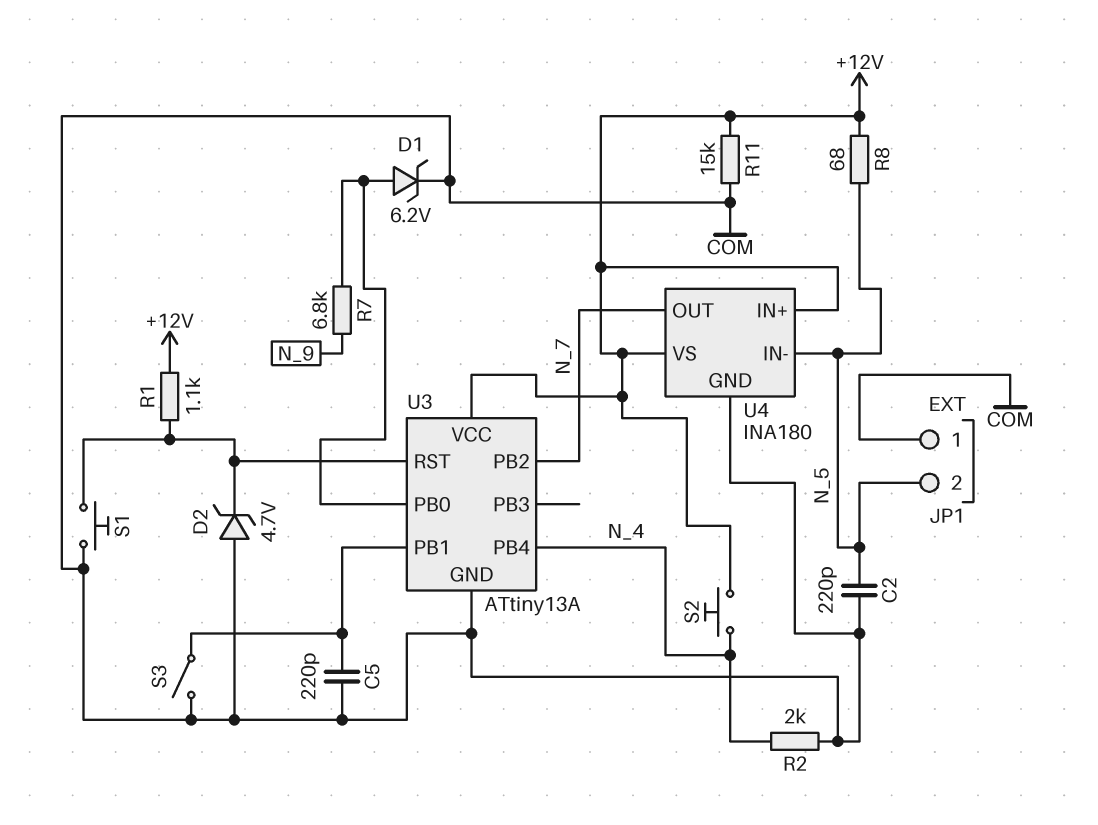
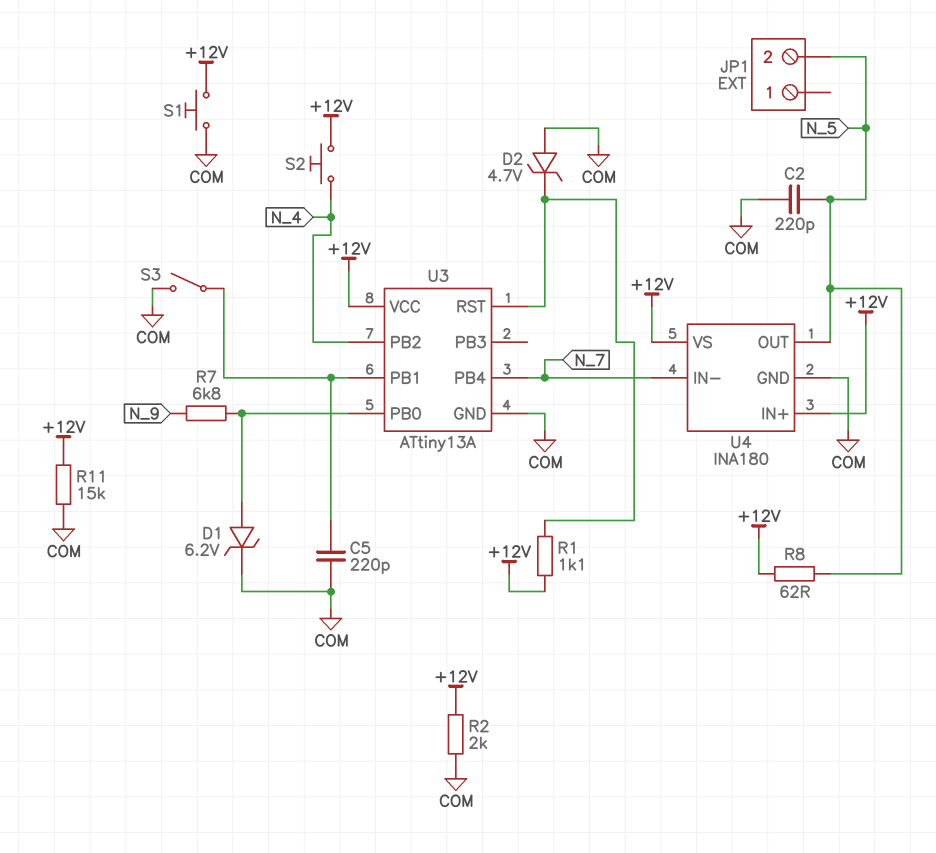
JP1 pin 1: COM -> none
R2: 2k (COM, N_4) -> 2k (+12V, COM)
R8: 68 (+12V, N_5) -> 62 (+12V, N_5)
S1: button (COM, U3/RST) -> button (+12V, COM)
U3 pin PB2: N_7 -> N_4
U3 pin PB4: N_4 -> N_7
U4 pin IN-: N_5 -> N_7
U4 pin OUT: N_7 -> N_5

